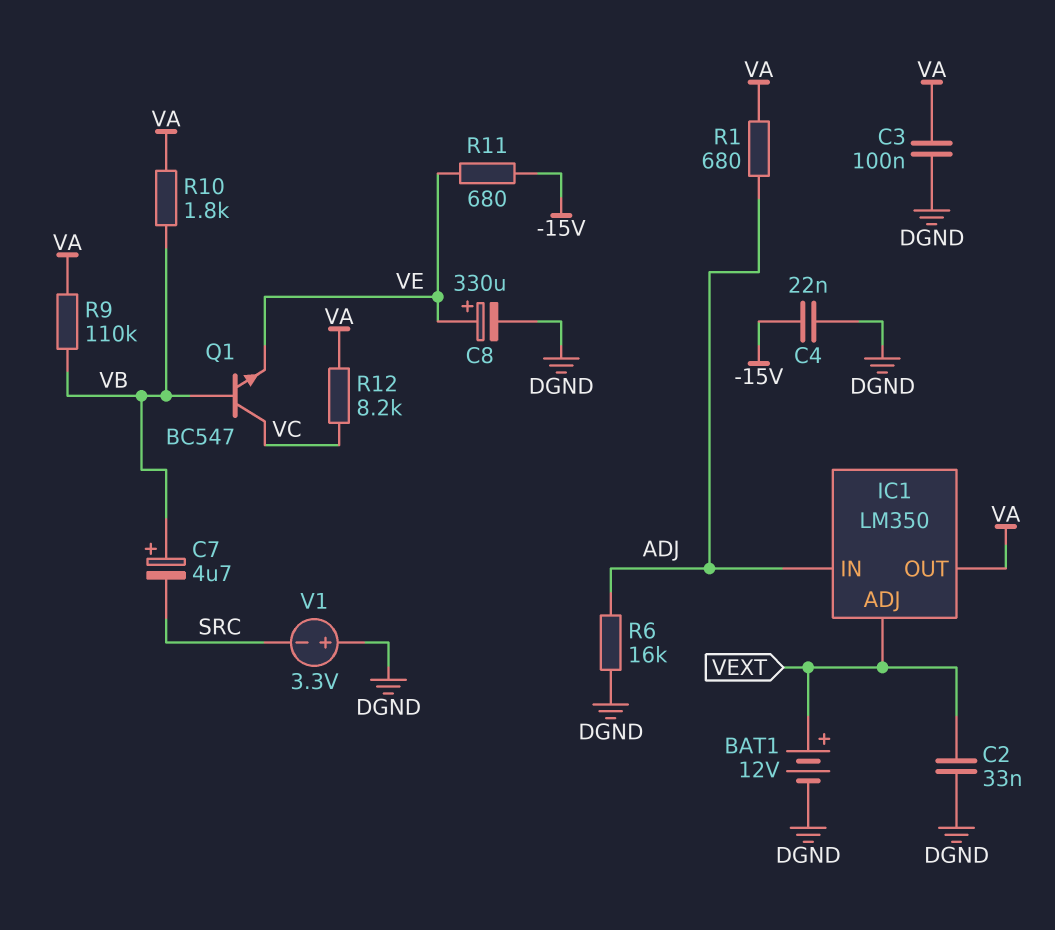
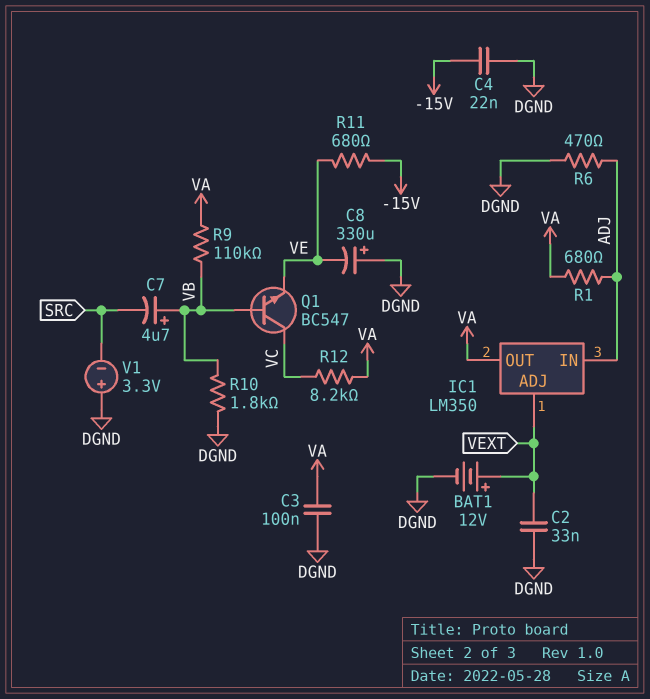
C8: 330uF (plus VE, minus DGND) -> 330uF (plus DGND, minus VE)
R6: 16k (ADJ, DGND) -> 470 (ADJ, DGND)
R10: 1.8k (VA, VB) -> 1.8k (DGND, VB)

